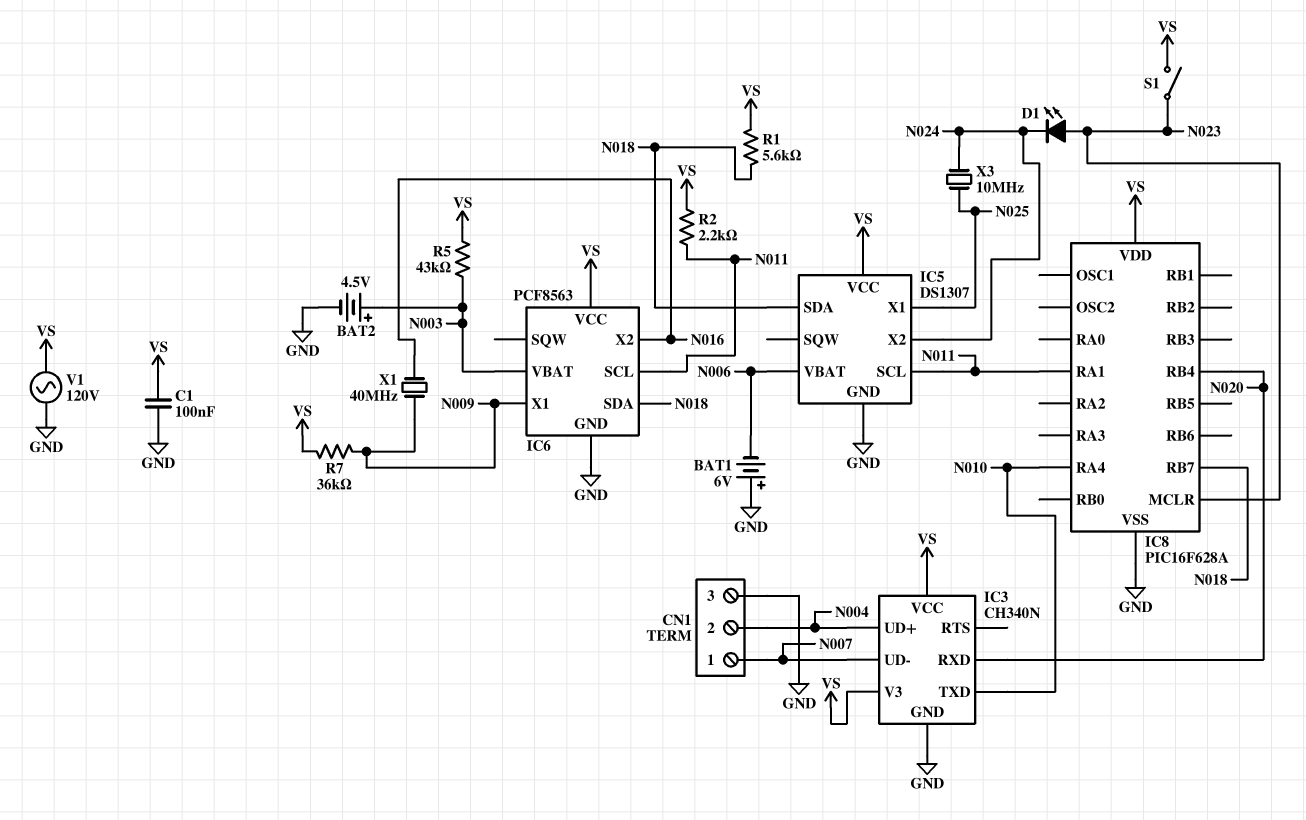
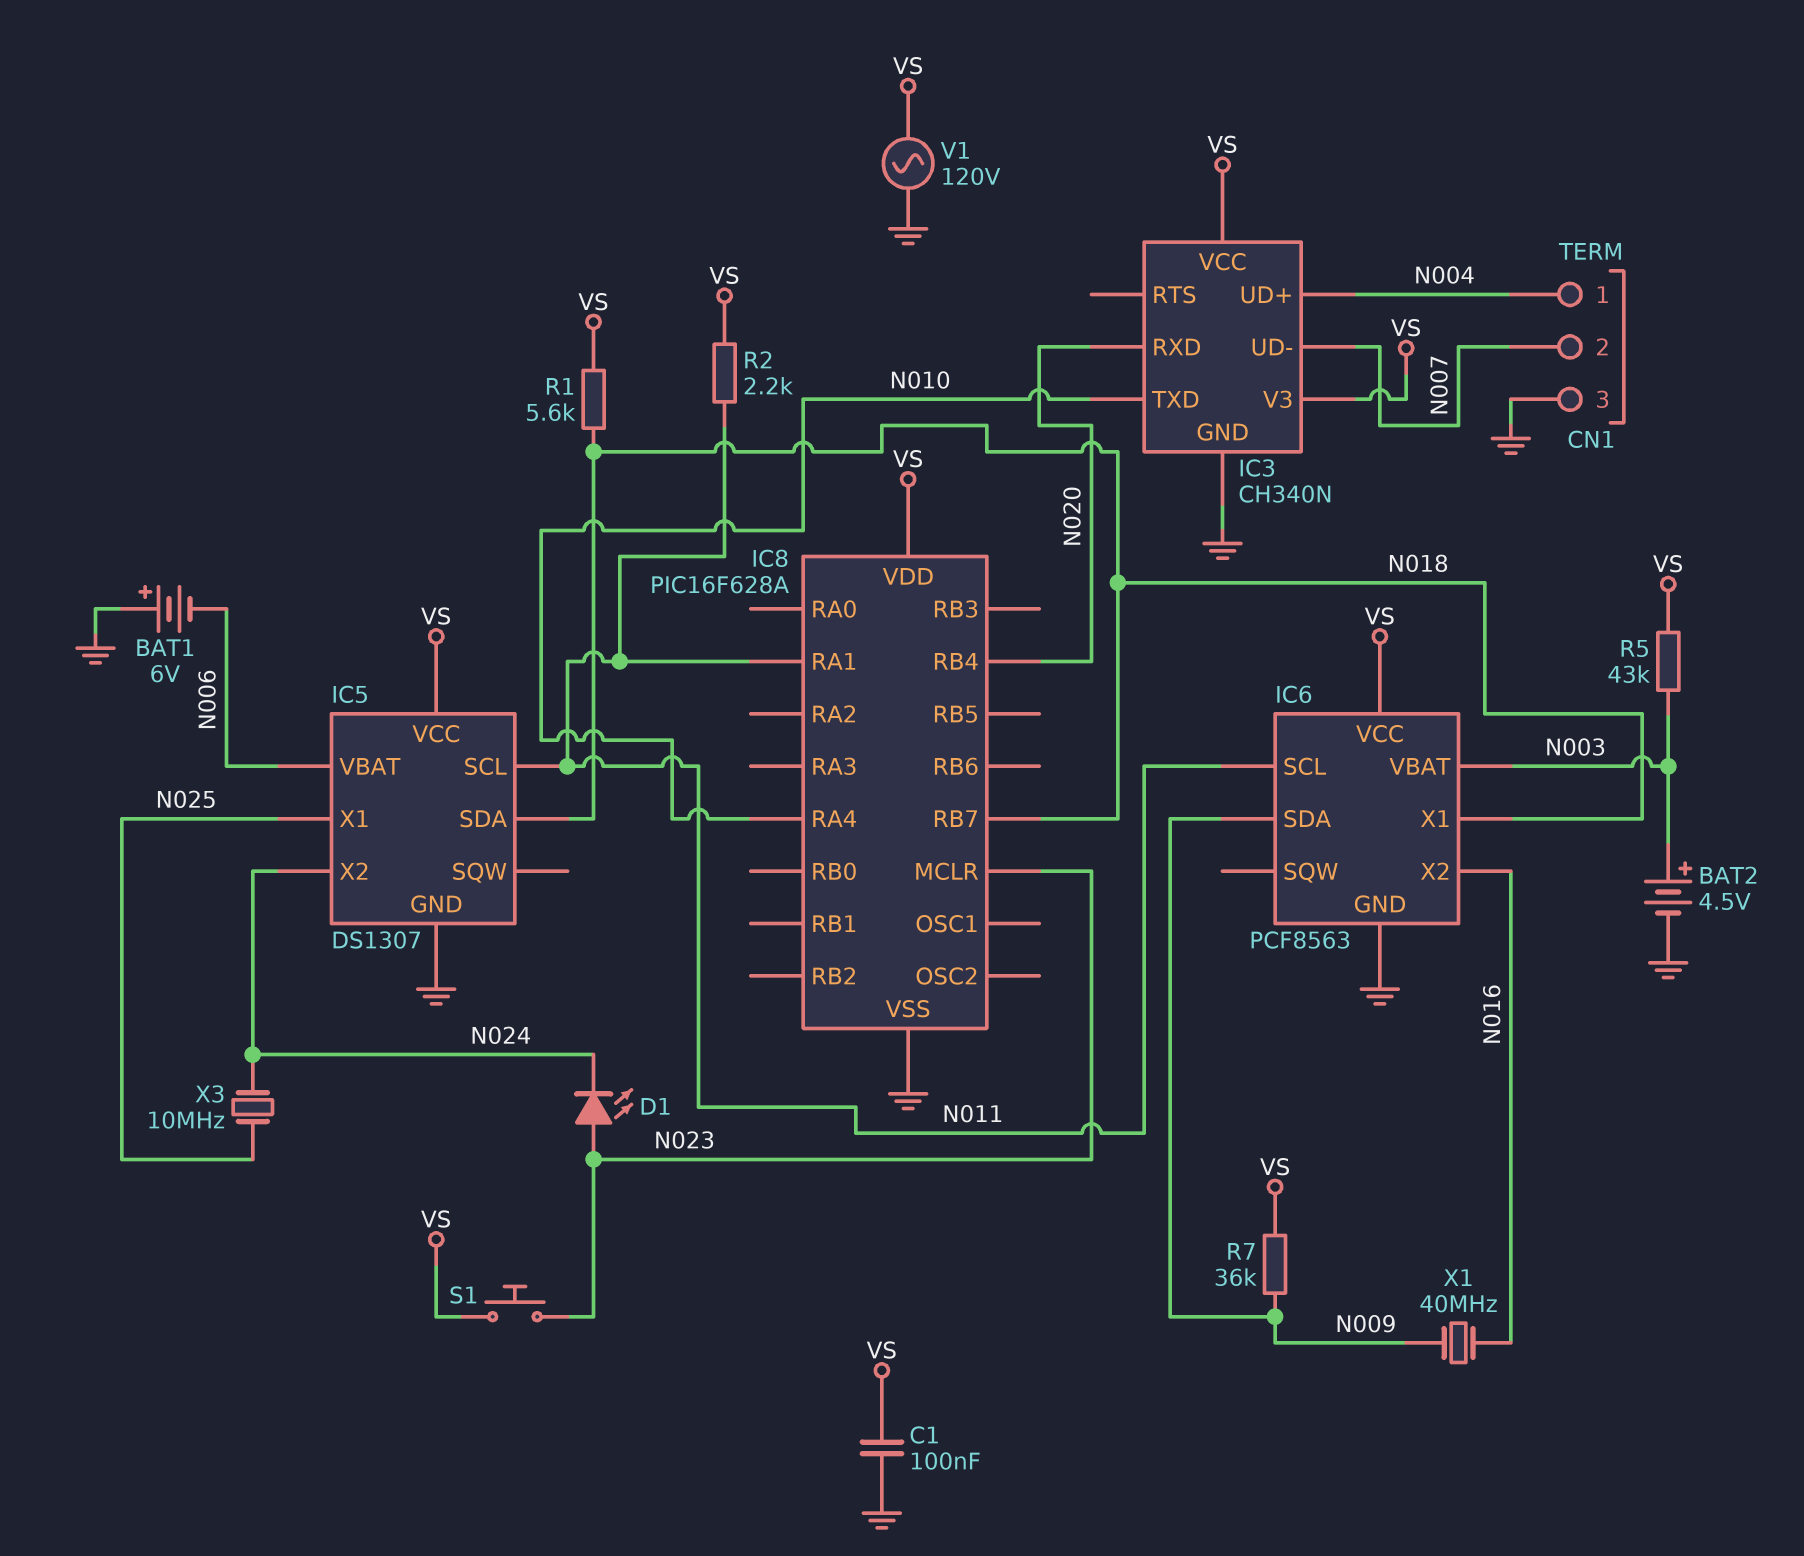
CN1 pin 1: N007 -> N004
CN1 pin 2: N004 -> N007
IC6 pin SDA: N018 -> N009
IC6 pin X1: N009 -> N018
S1: switch (N023, VS) -> button (N023, VS)

